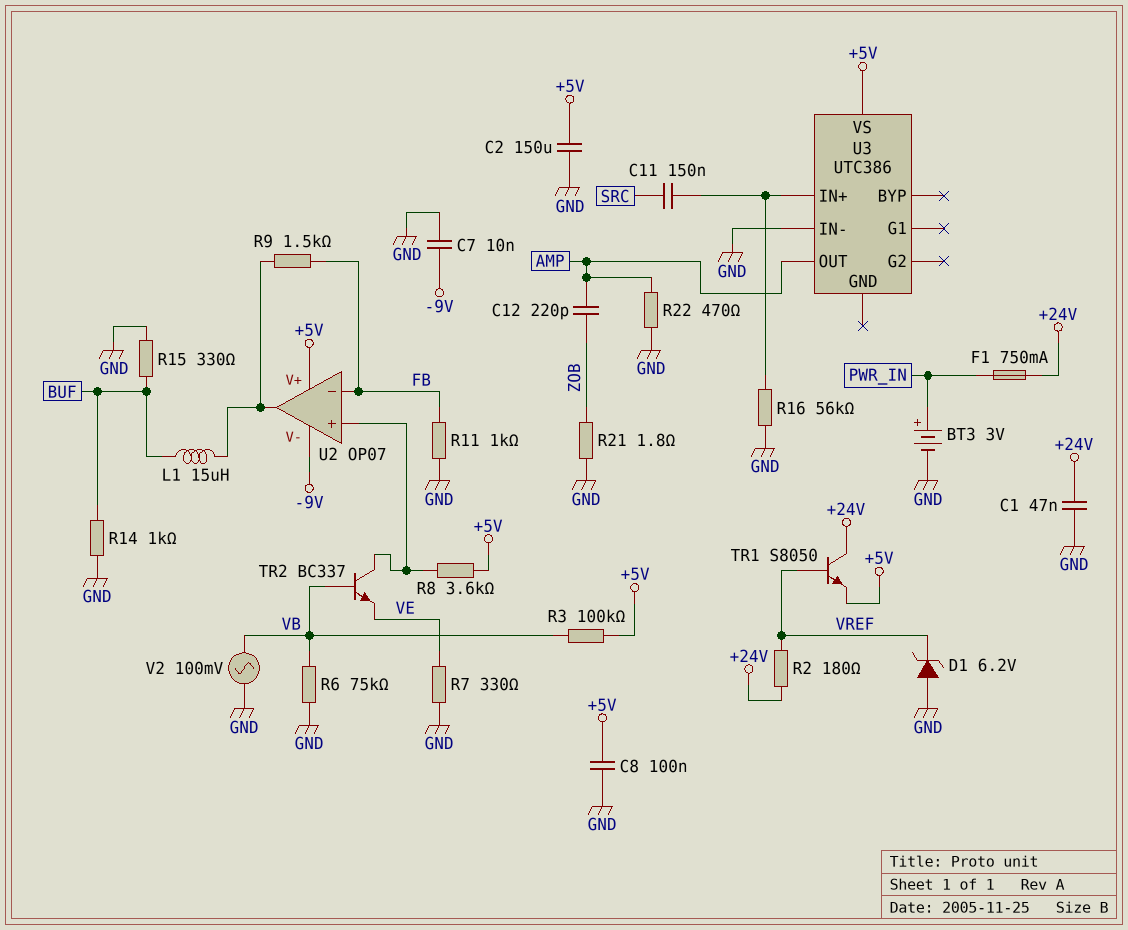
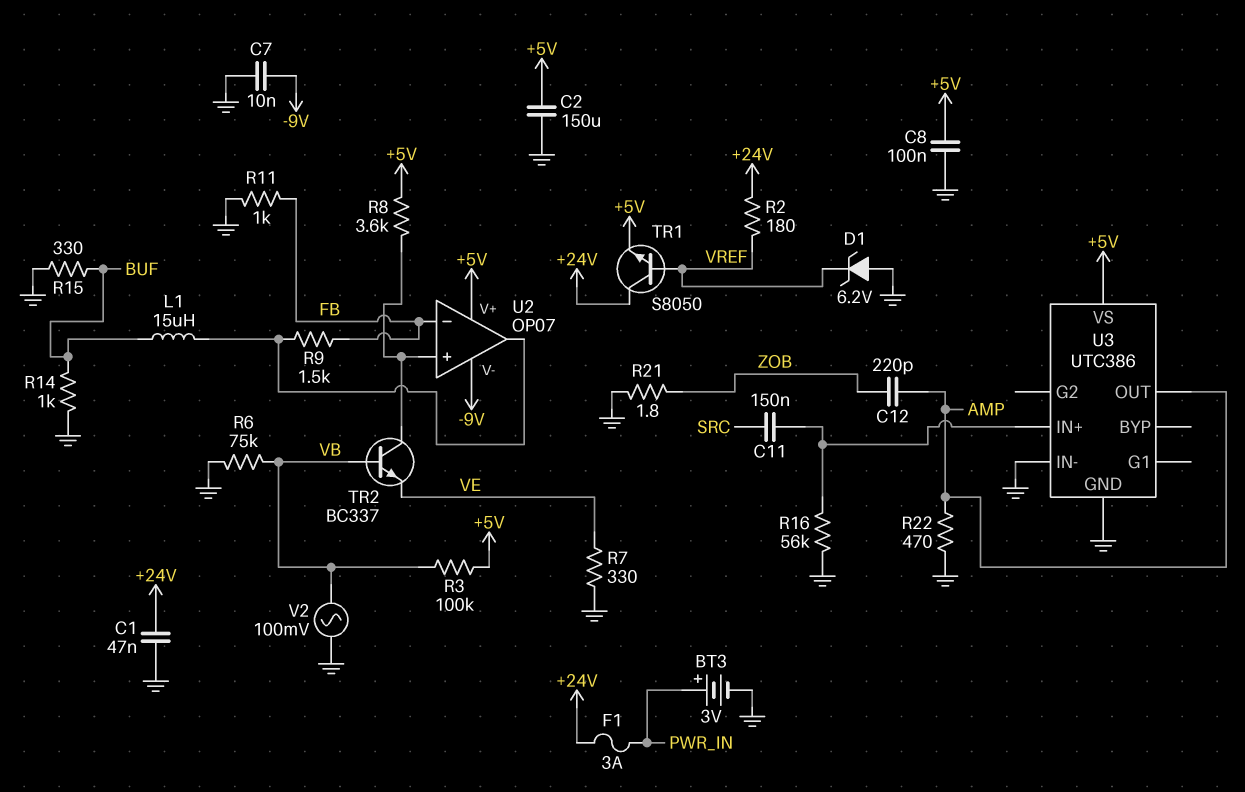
F1: 750mA (+24V, PWR_IN) -> 3A (+24V, PWR_IN)
U3 pin GND: none -> GND

